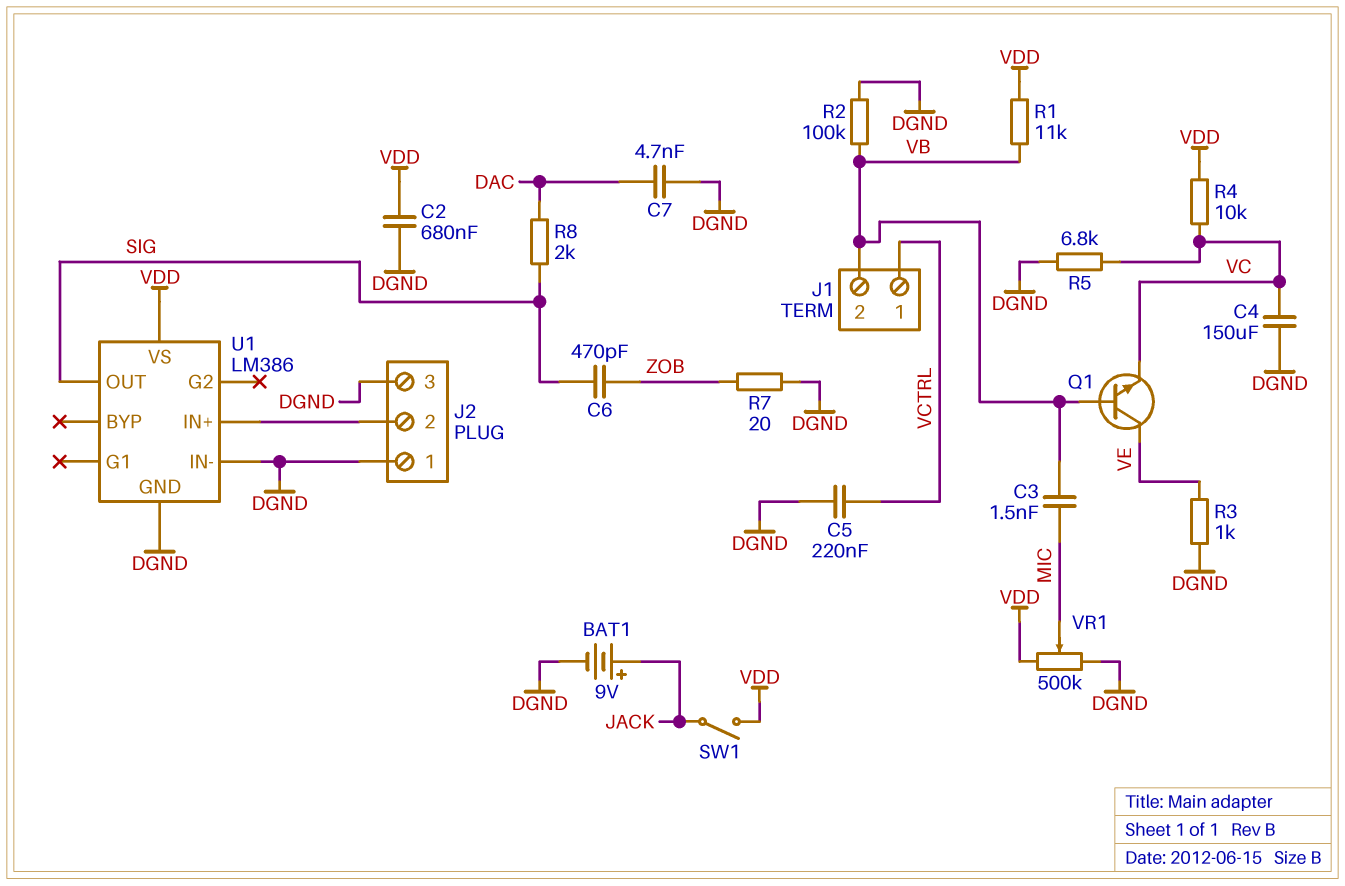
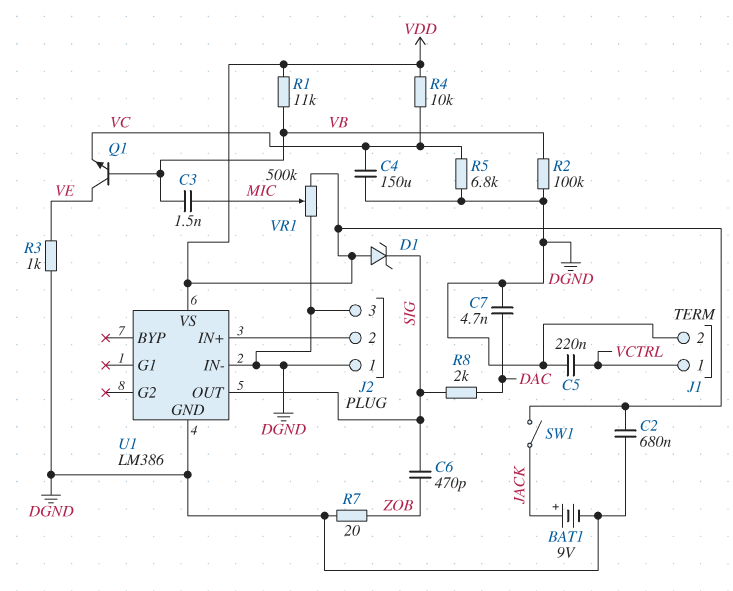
D1: none -> zener (A VDD, K SIG)
J1 pin 2: VB -> DGND

